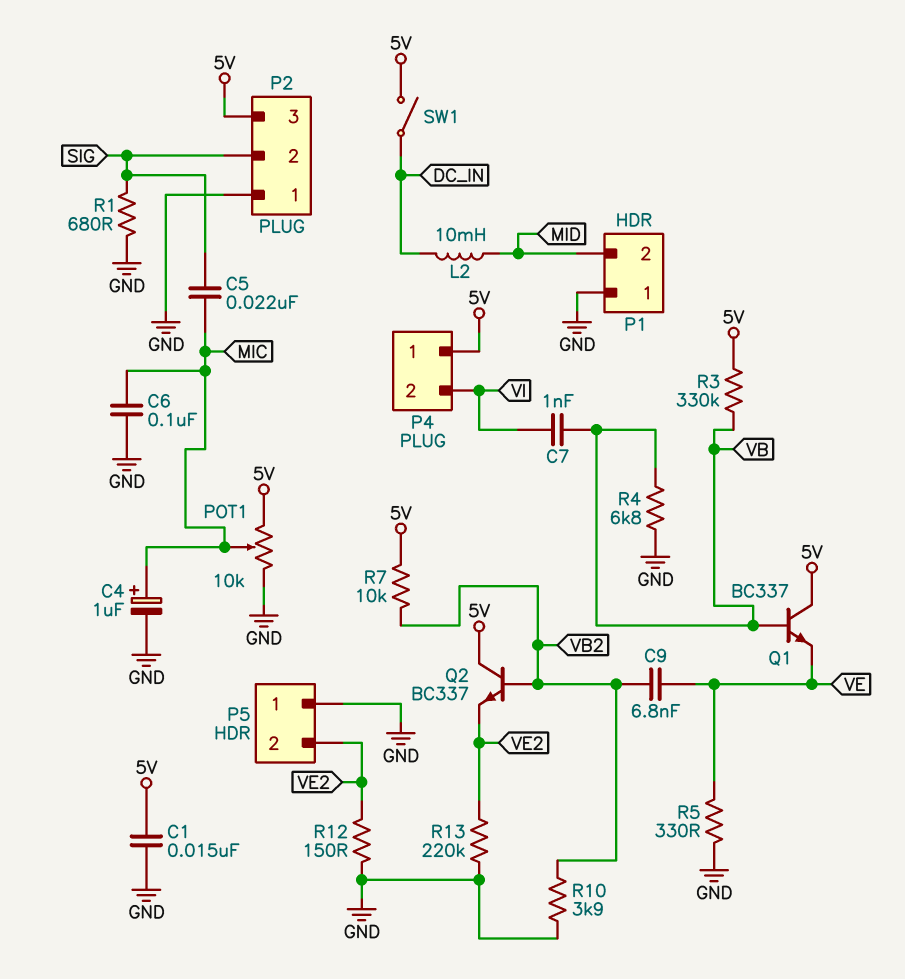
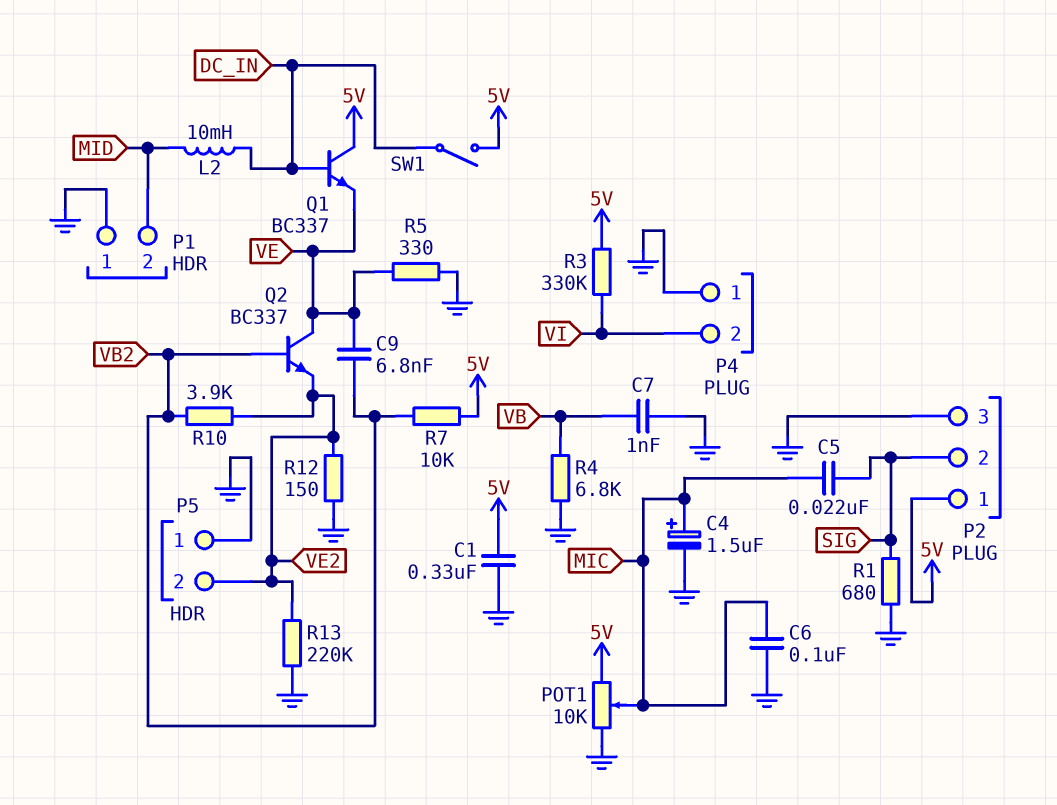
C1: 15nF (5V, GND) -> 330nF (5V, GND)
C4: 1uF (plus MIC, minus GND) -> 1.5uF (plus MIC, minus GND)
C7: 1nF (VB, VI) -> 1nF (GND, VB)
P2 pin 1: GND -> 5V
P2 pin 3: 5V -> GND
P4 pin 1: 5V -> GND
Q1: NPN BC337 (B VB, C 5V, E VE) -> NPN BC337 (B DC_IN, C 5V, E VE)
Q2: NPN BC337 (B VB2, C 5V, E VE2) -> NPN BC337 (B VB2, C VE, E VE2)
R3: 330k (5V, VB) -> 330k (5V, VI)
R10: 3.9k (GND, VB2) -> 3.9k (VB2, VE2)

